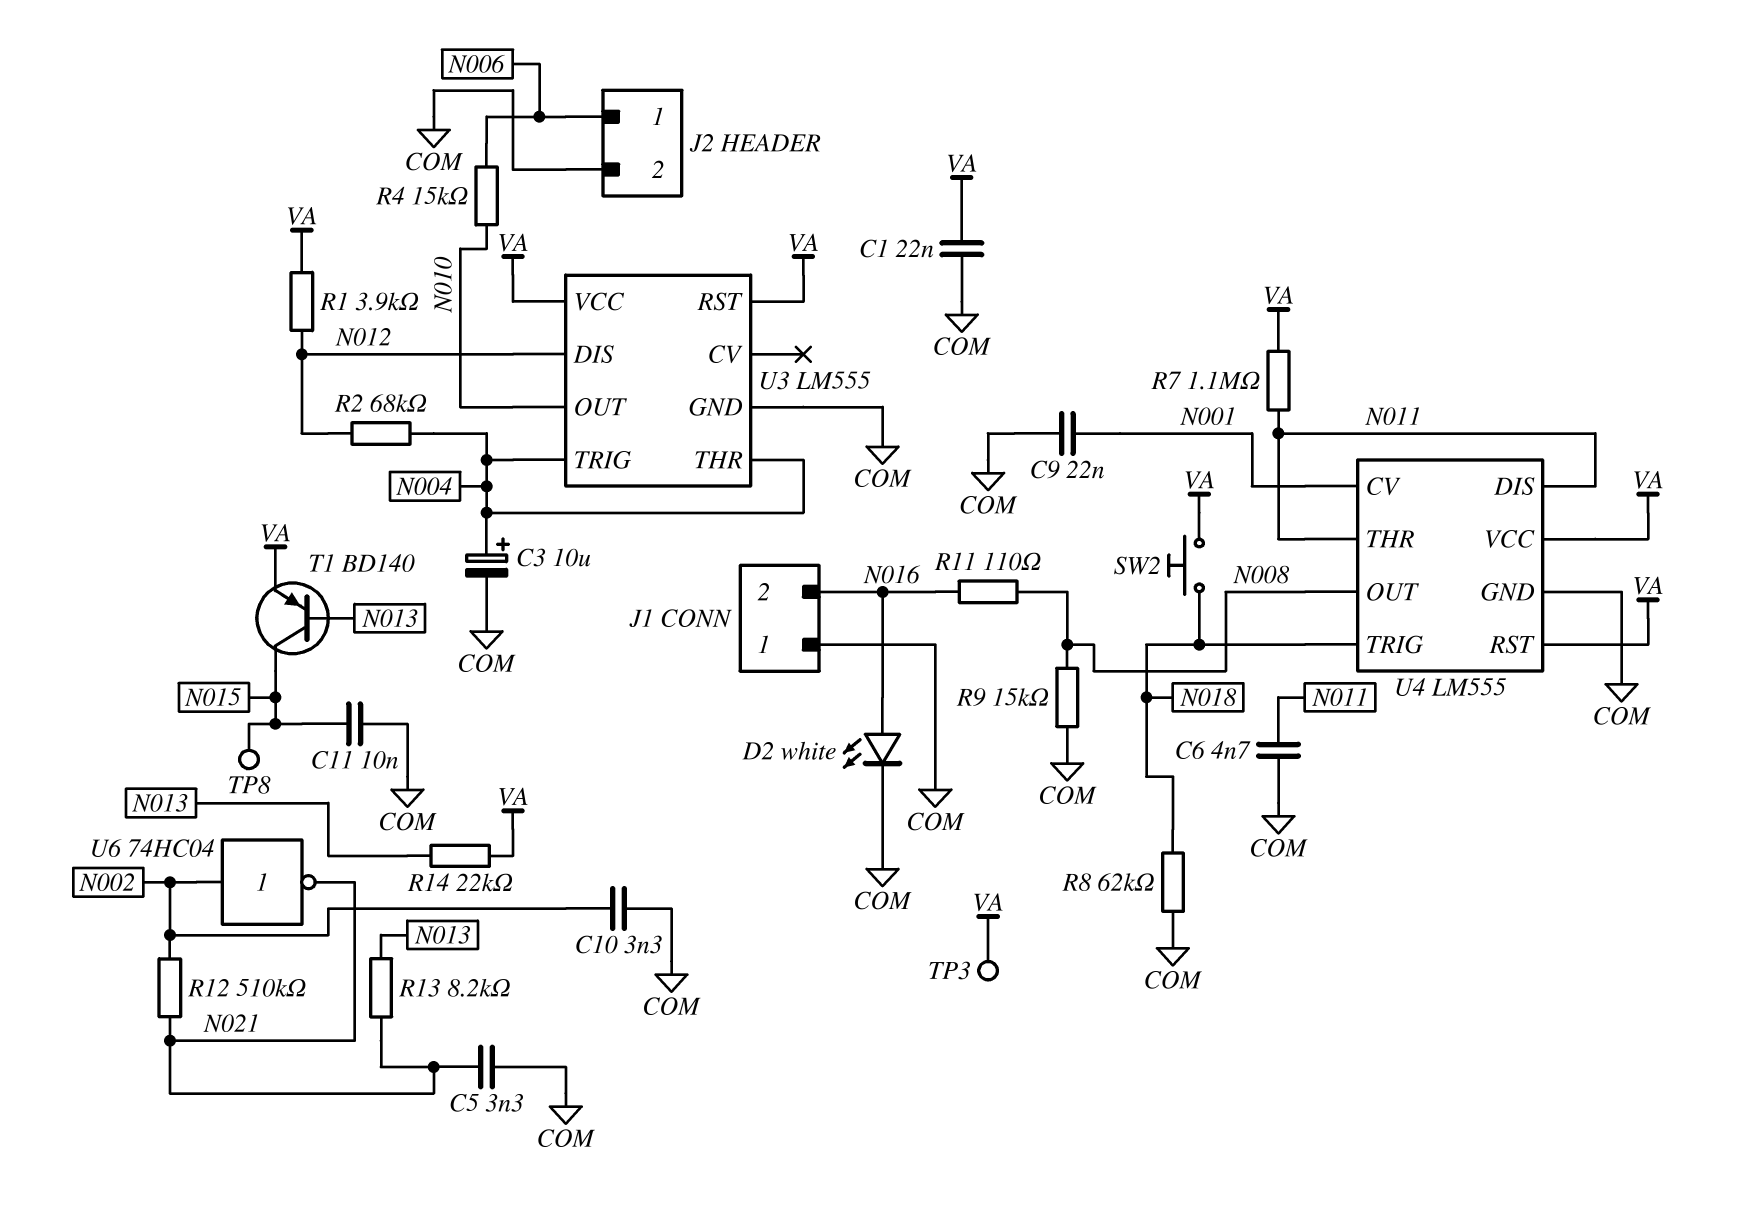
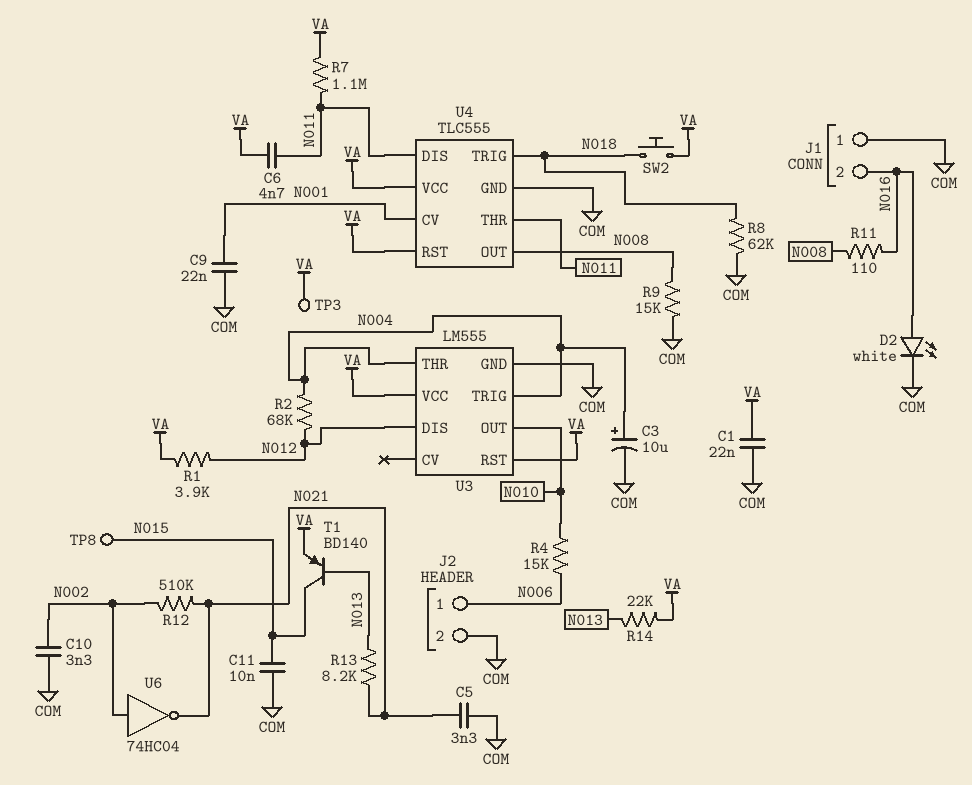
C6: 4.7nF (COM, N011) -> 4.7nF (N011, VA)
U4: LM555 -> TLC555

